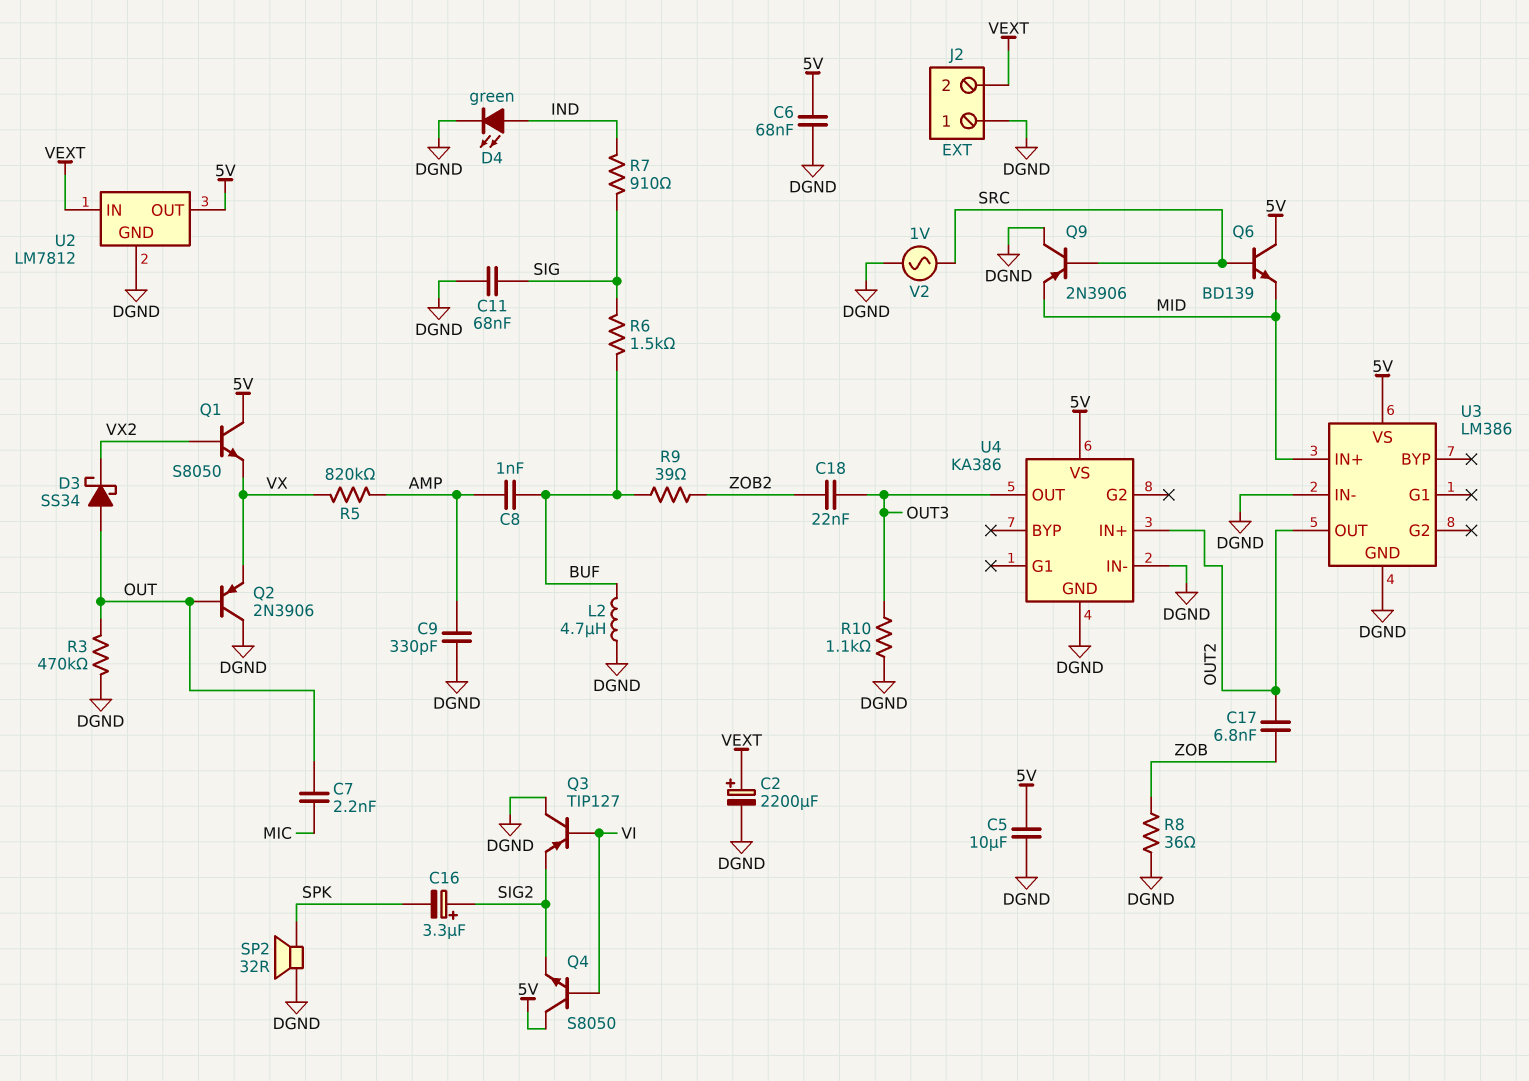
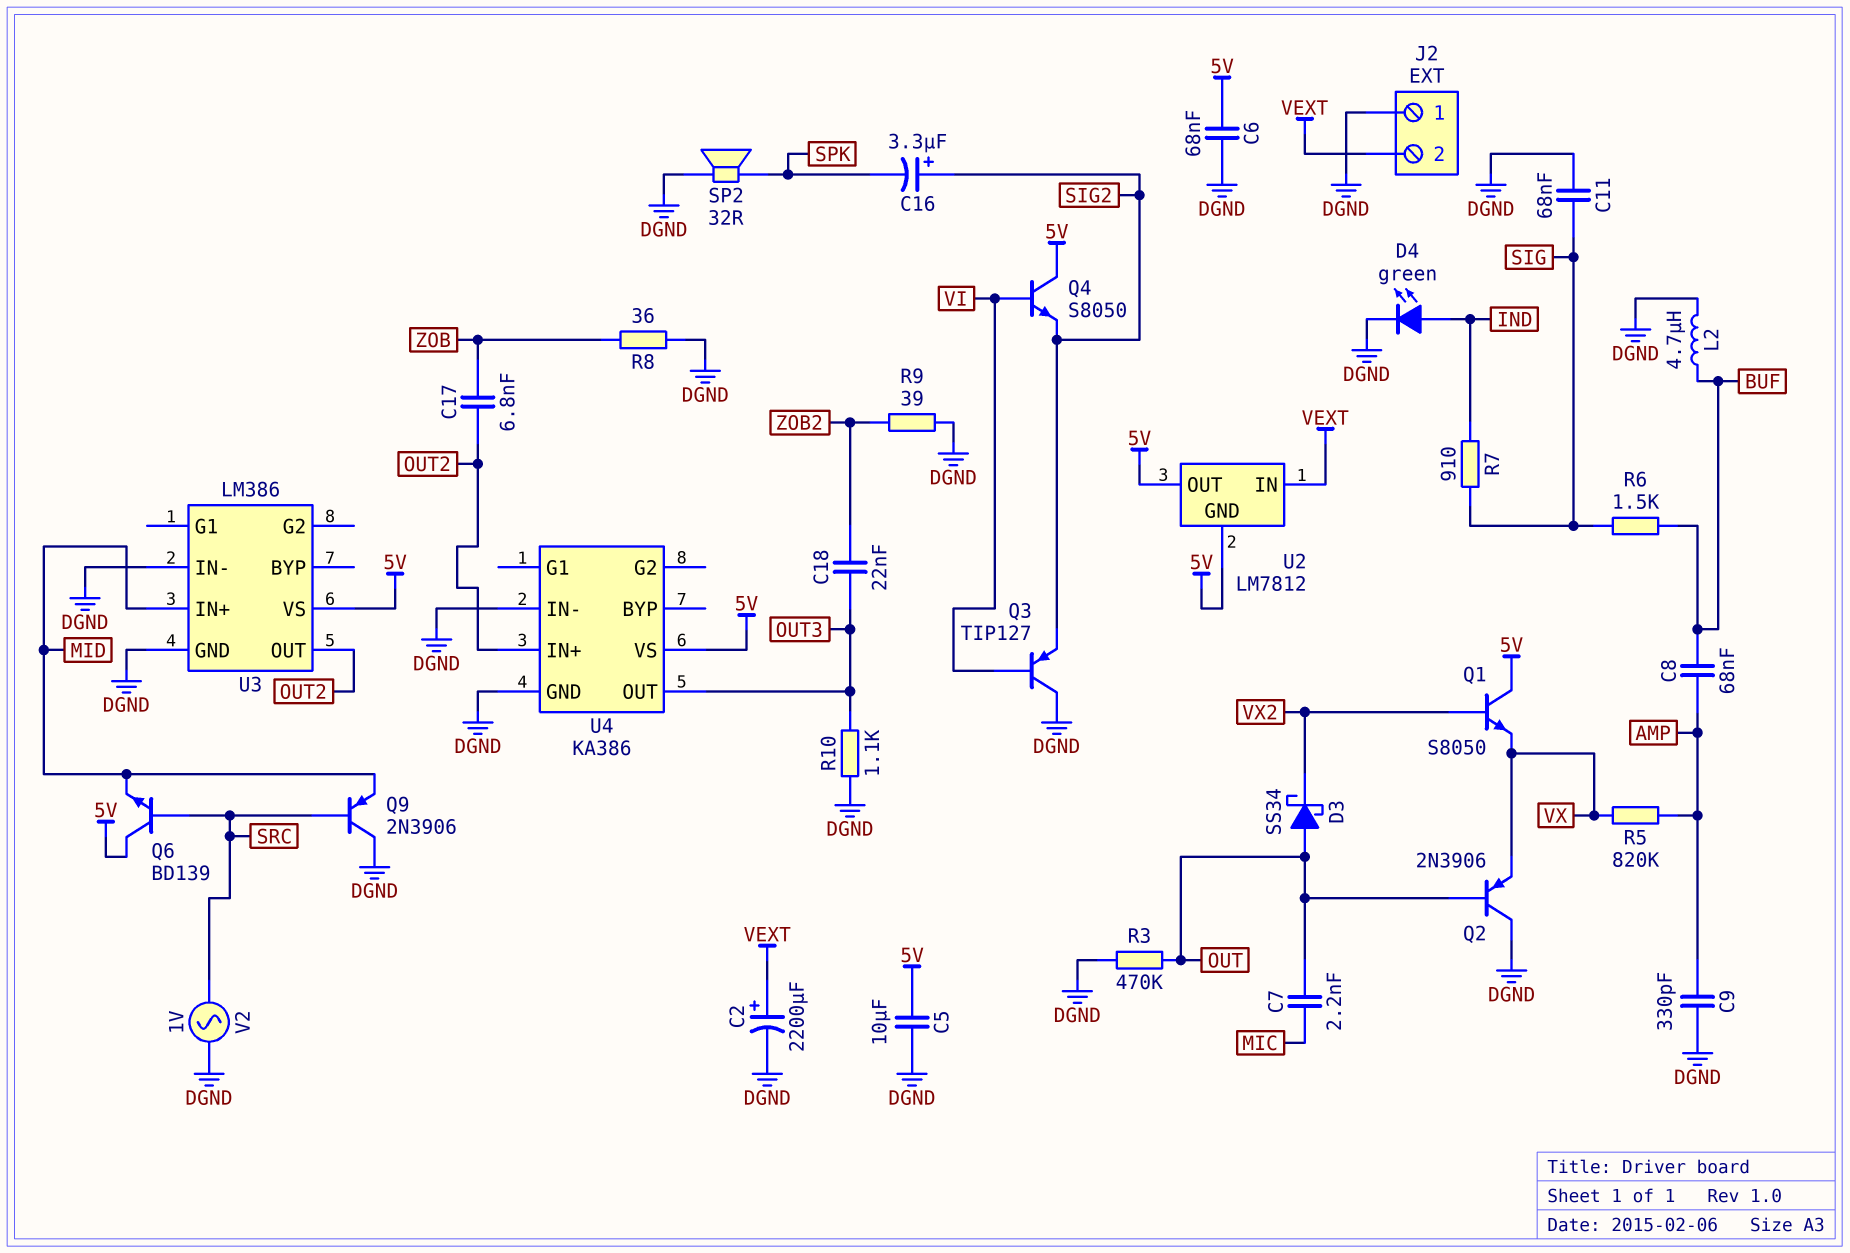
C8: 1nF (AMP, BUF) -> 68nF (AMP, BUF)
R9: 39 (BUF, ZOB2) -> 39 (DGND, ZOB2)
U2 pin GND: DGND -> 5V

